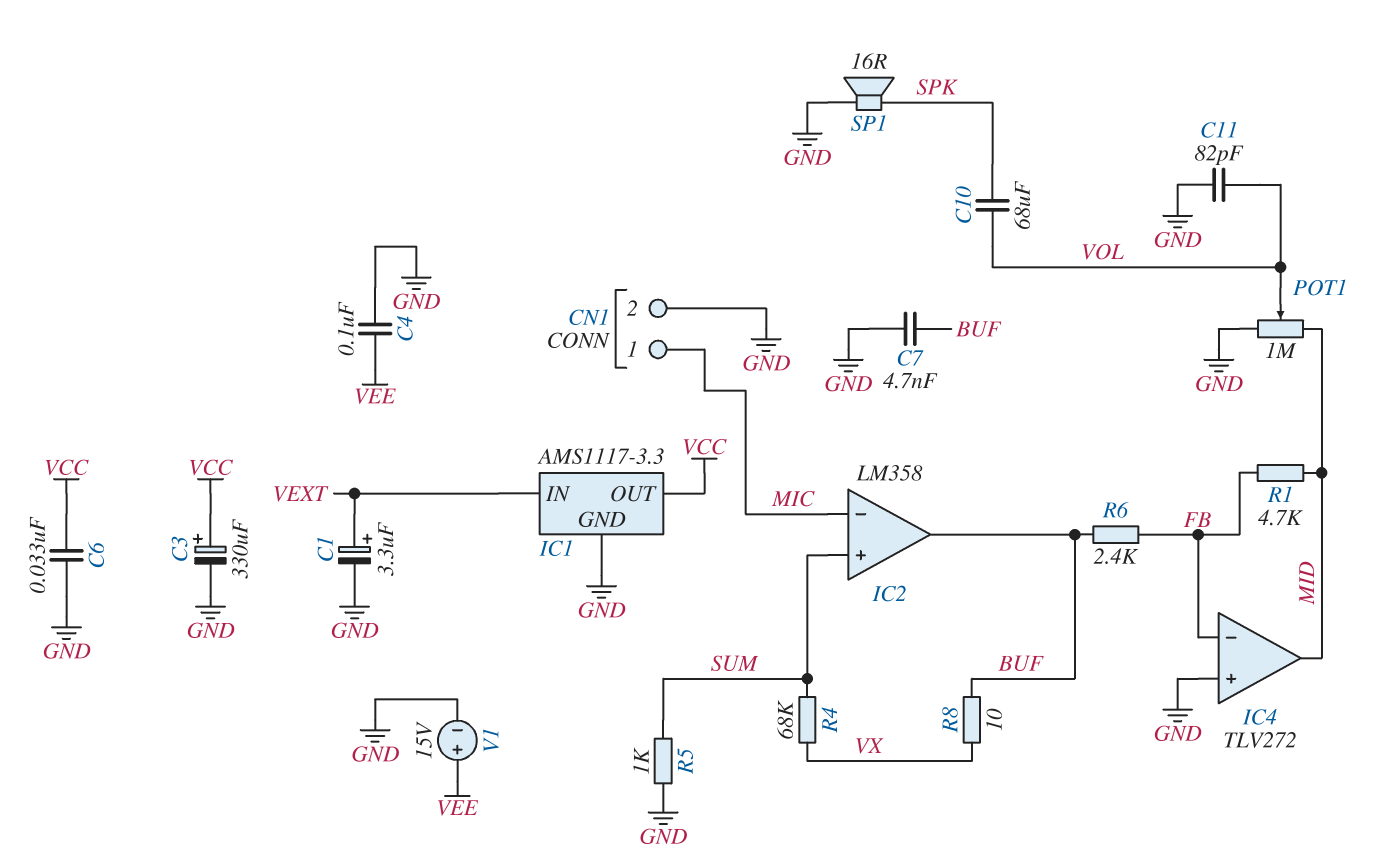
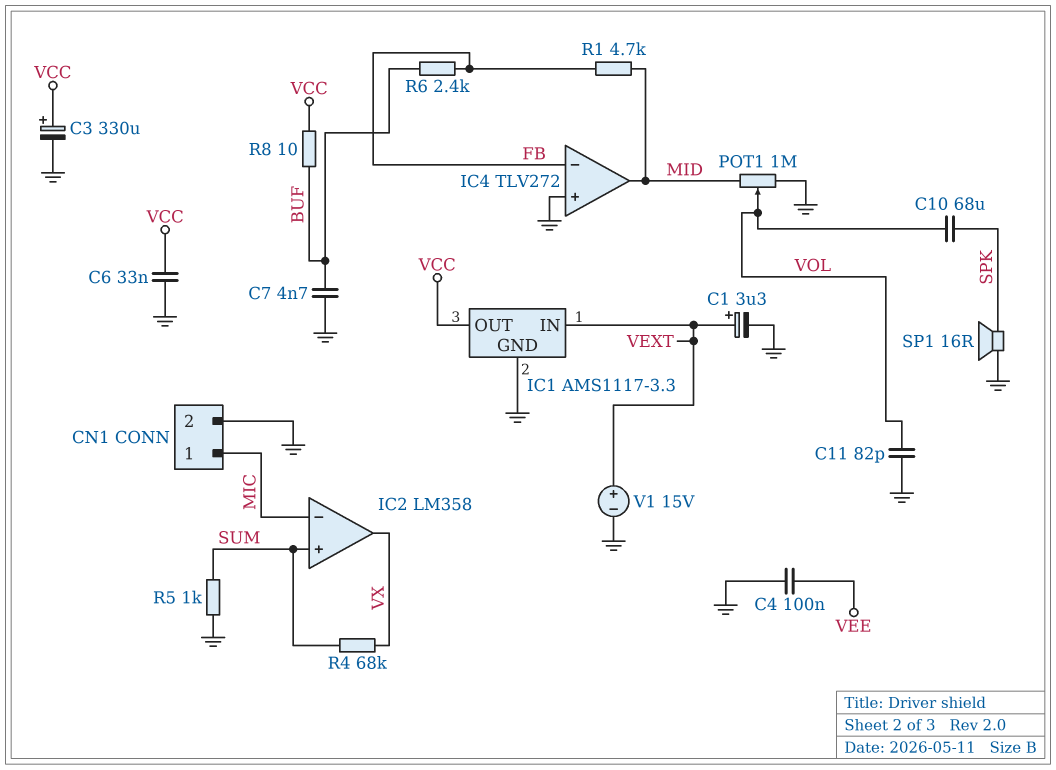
IC2 pin out: BUF -> VX
R8: 10 (BUF, VX) -> 10 (BUF, VCC)
V1: 15V (plus VEE, minus GND) -> 15V (plus VEXT, minus GND)

